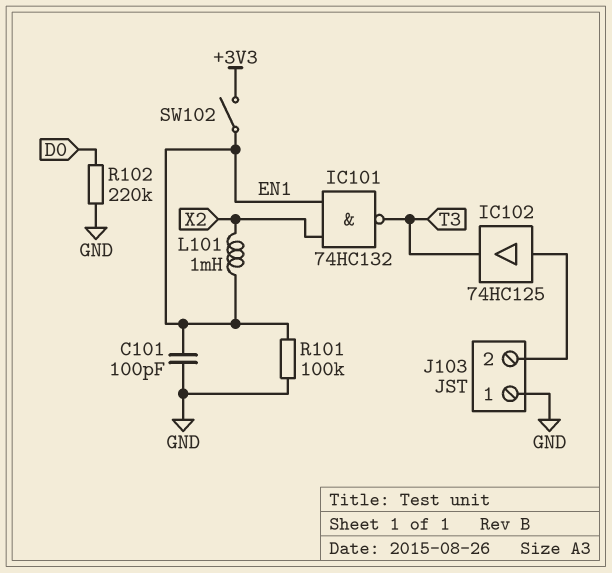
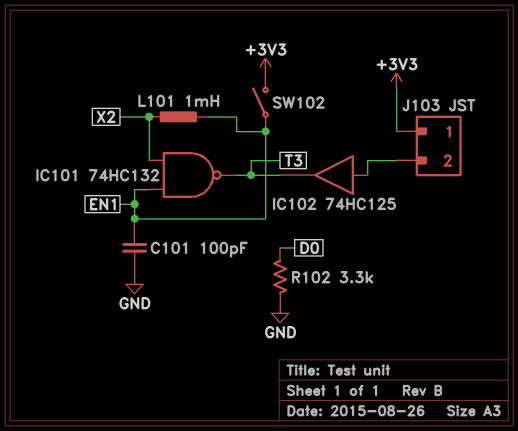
J103 pin 1: GND -> +3V3
R101: 100k (EN1, GND) -> none
R102: 220k (D0, GND) -> 3.3k (D0, GND)

